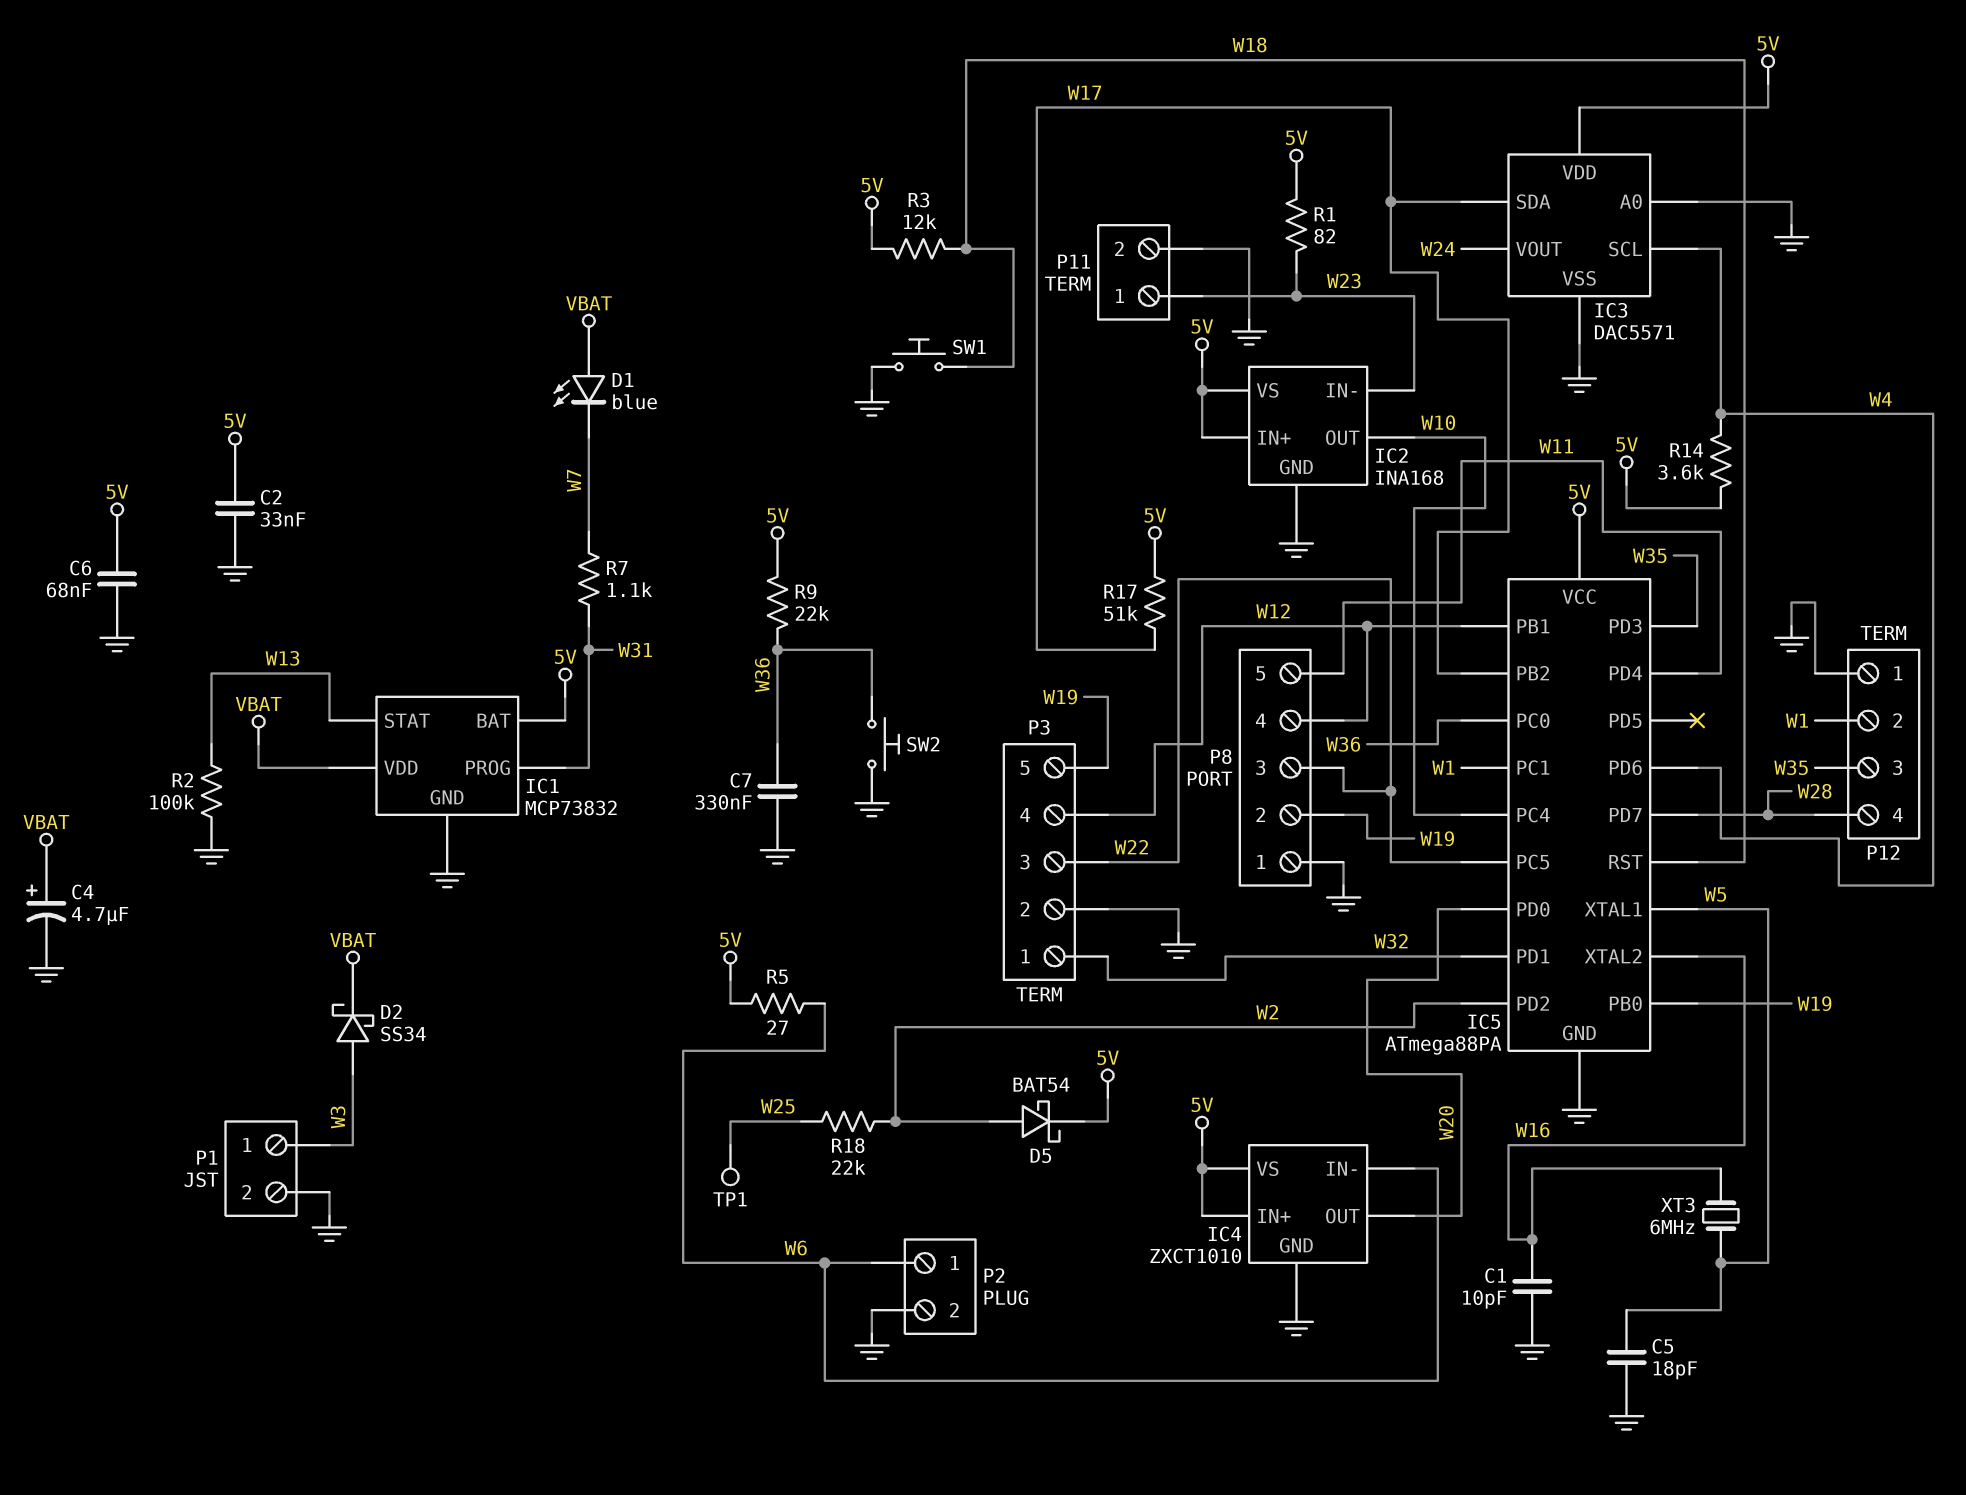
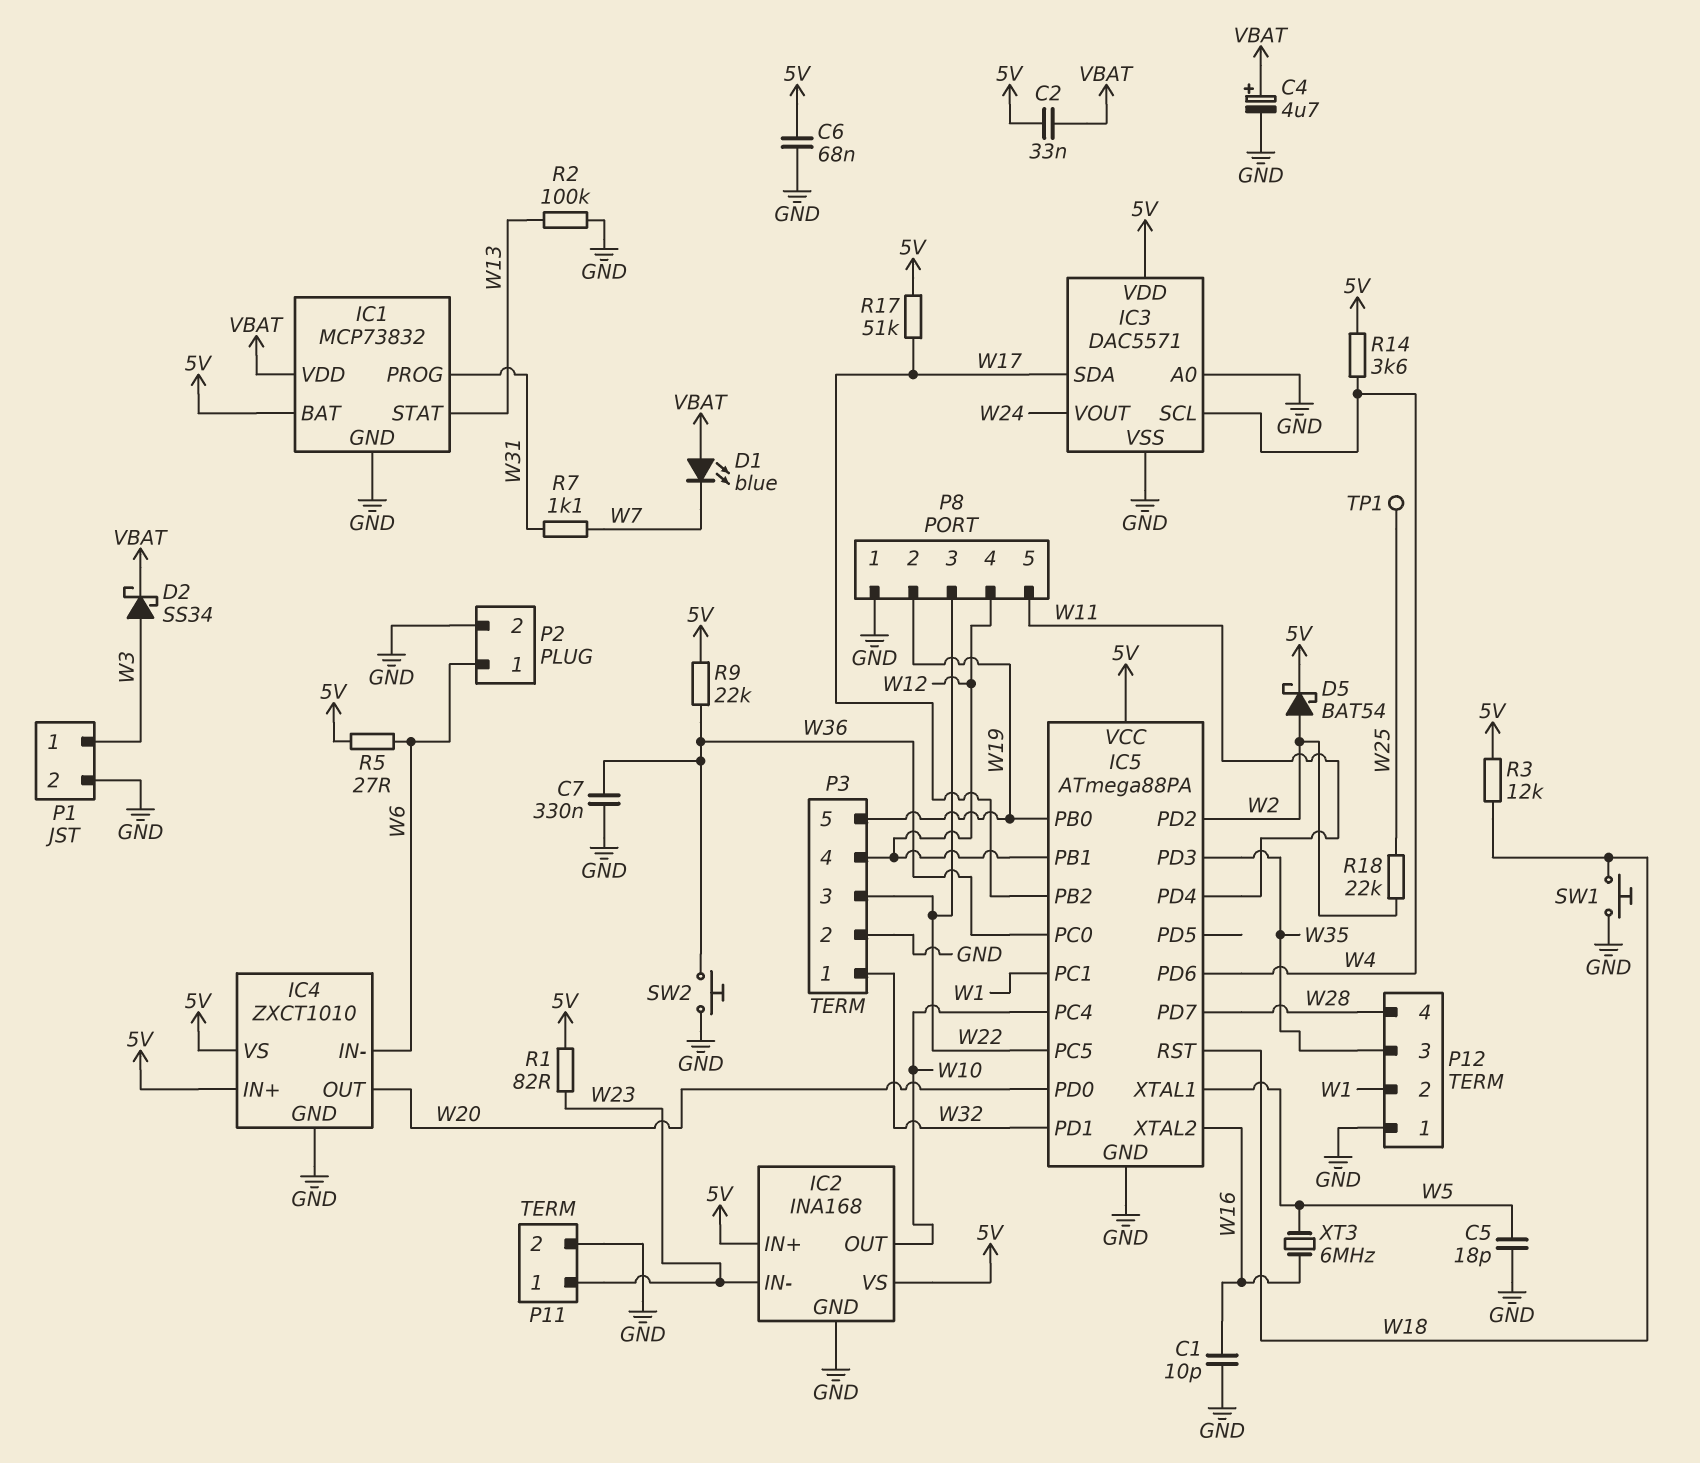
C2: 33nF (5V, GND) -> 33nF (5V, VBAT)

